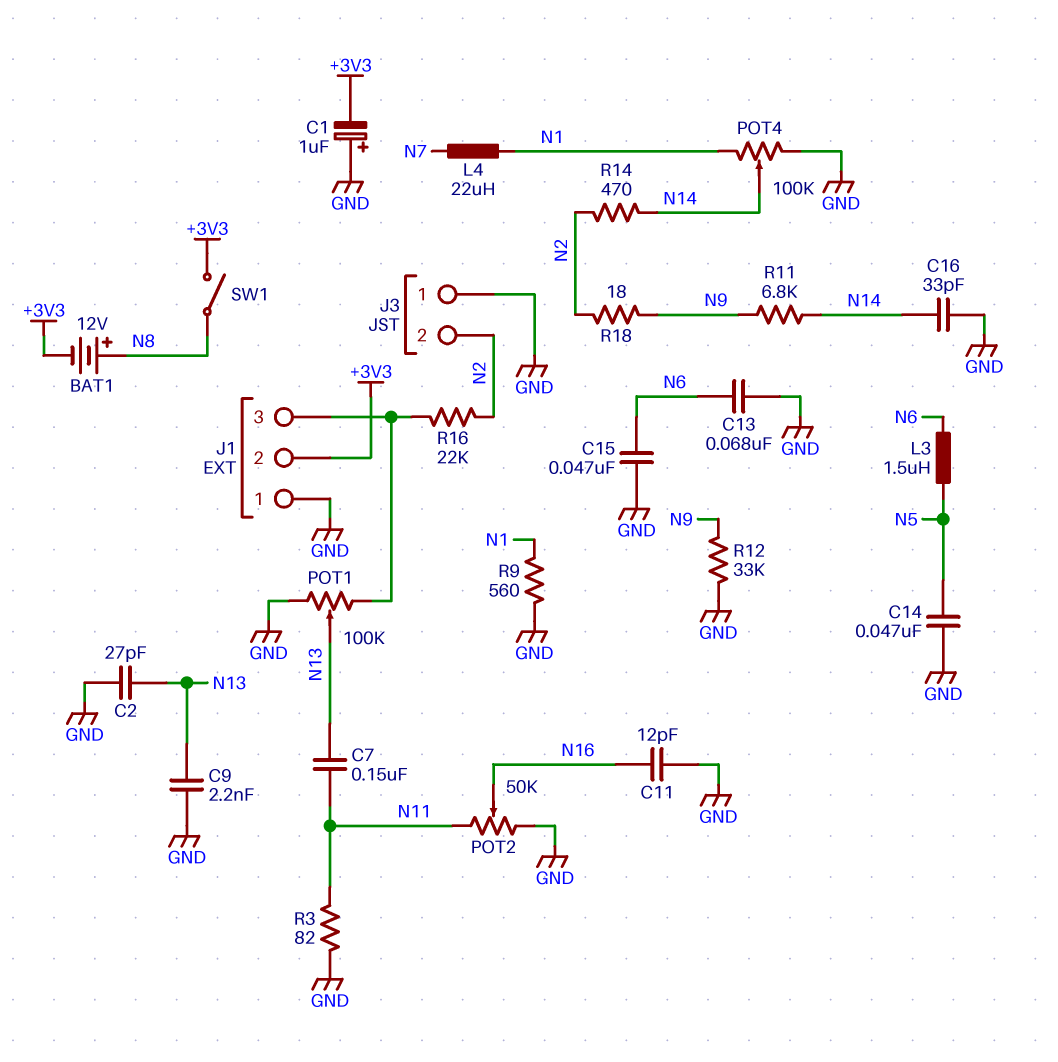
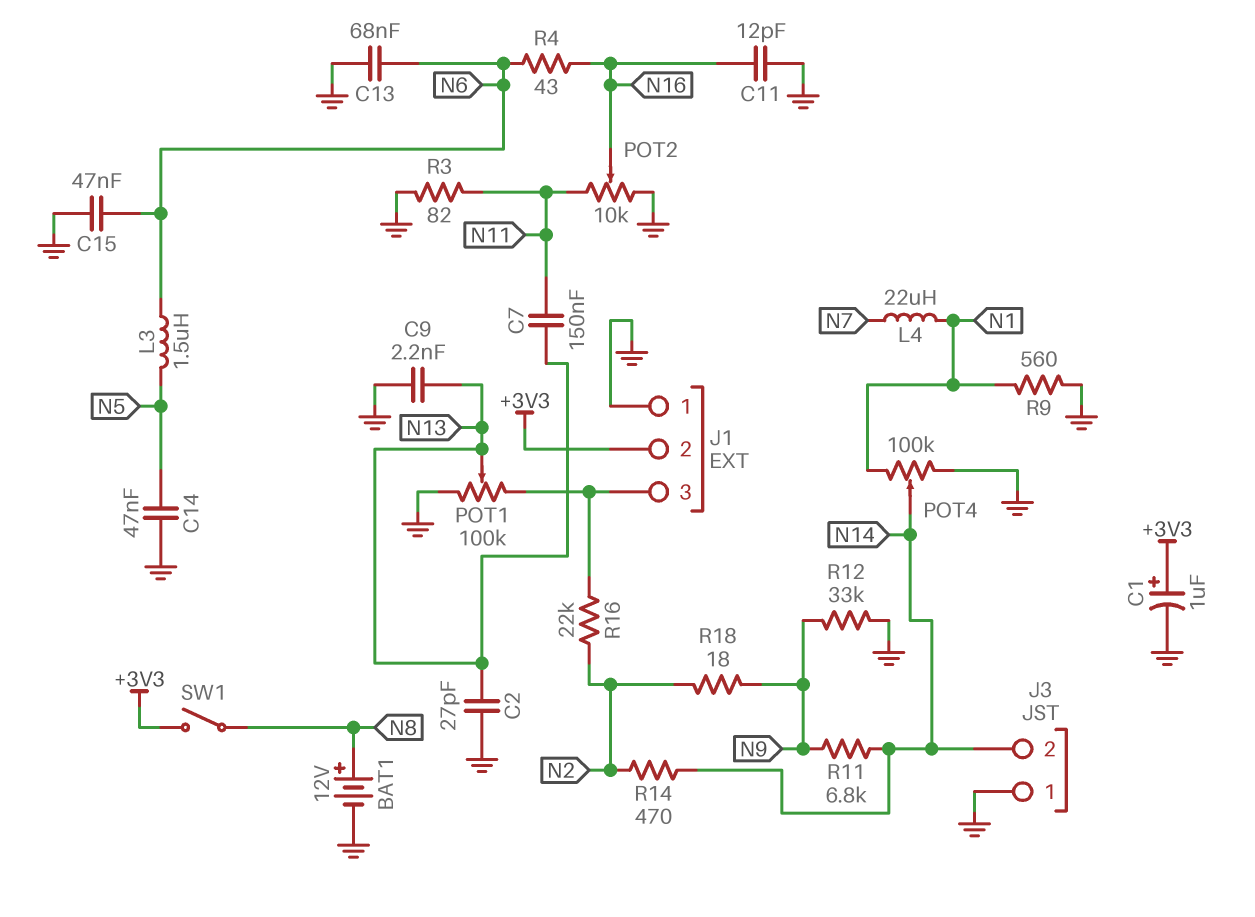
BAT1: 12V (plus N8, minus +3V3) -> 12V (plus N8, minus GND)
C1: 1uF (plus GND, minus +3V3) -> 1uF (plus +3V3, minus GND)
C16: 33pF (GND, N14) -> none
J3 pin 2: N2 -> N14
POT2: 50k (GND, N11, wiper N16) -> 10k (GND, N11, wiper N16)
R4: none -> 43 (N6, N16)

